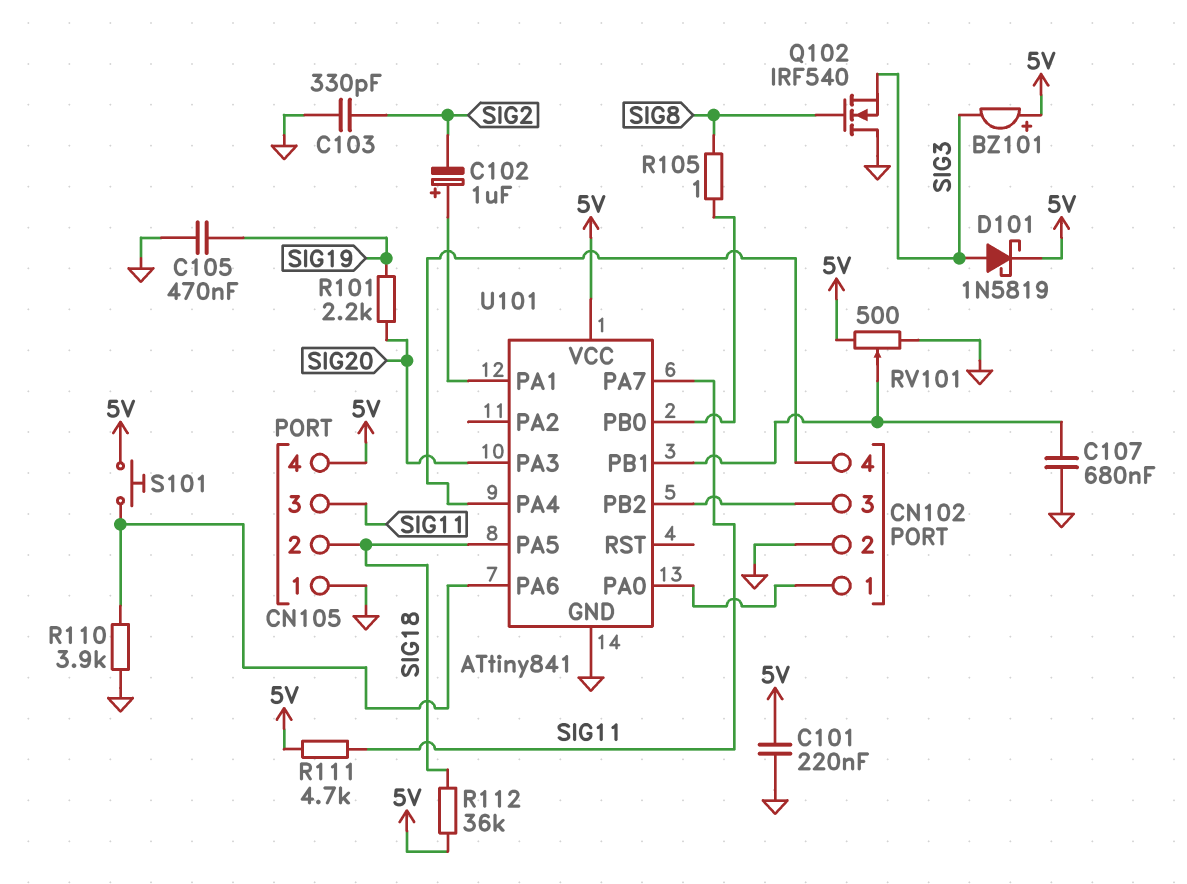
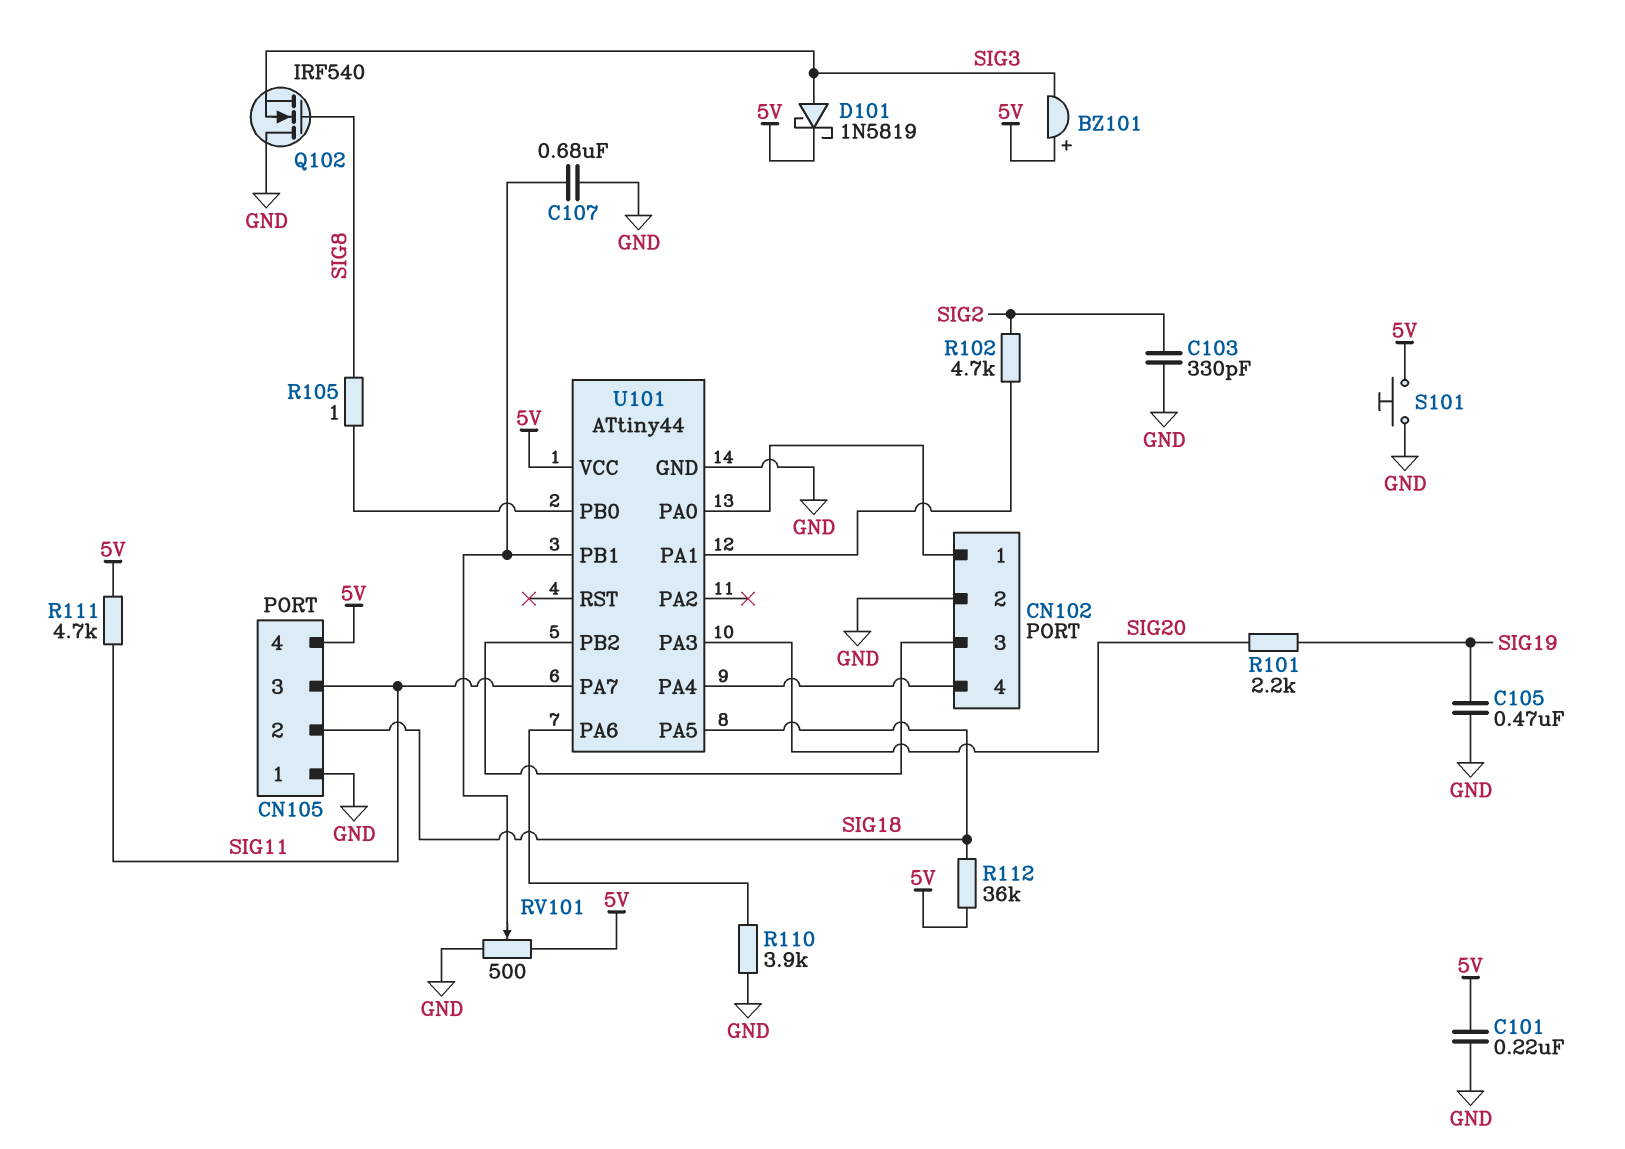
C102: 1uF (plus U101/PA1, minus SIG2) -> none
R102: none -> 4.7k (SIG2, U101/PA1)
S101: button (5V, U101/PA6) -> button (5V, GND)
U101: ATtiny841 -> ATtiny44

